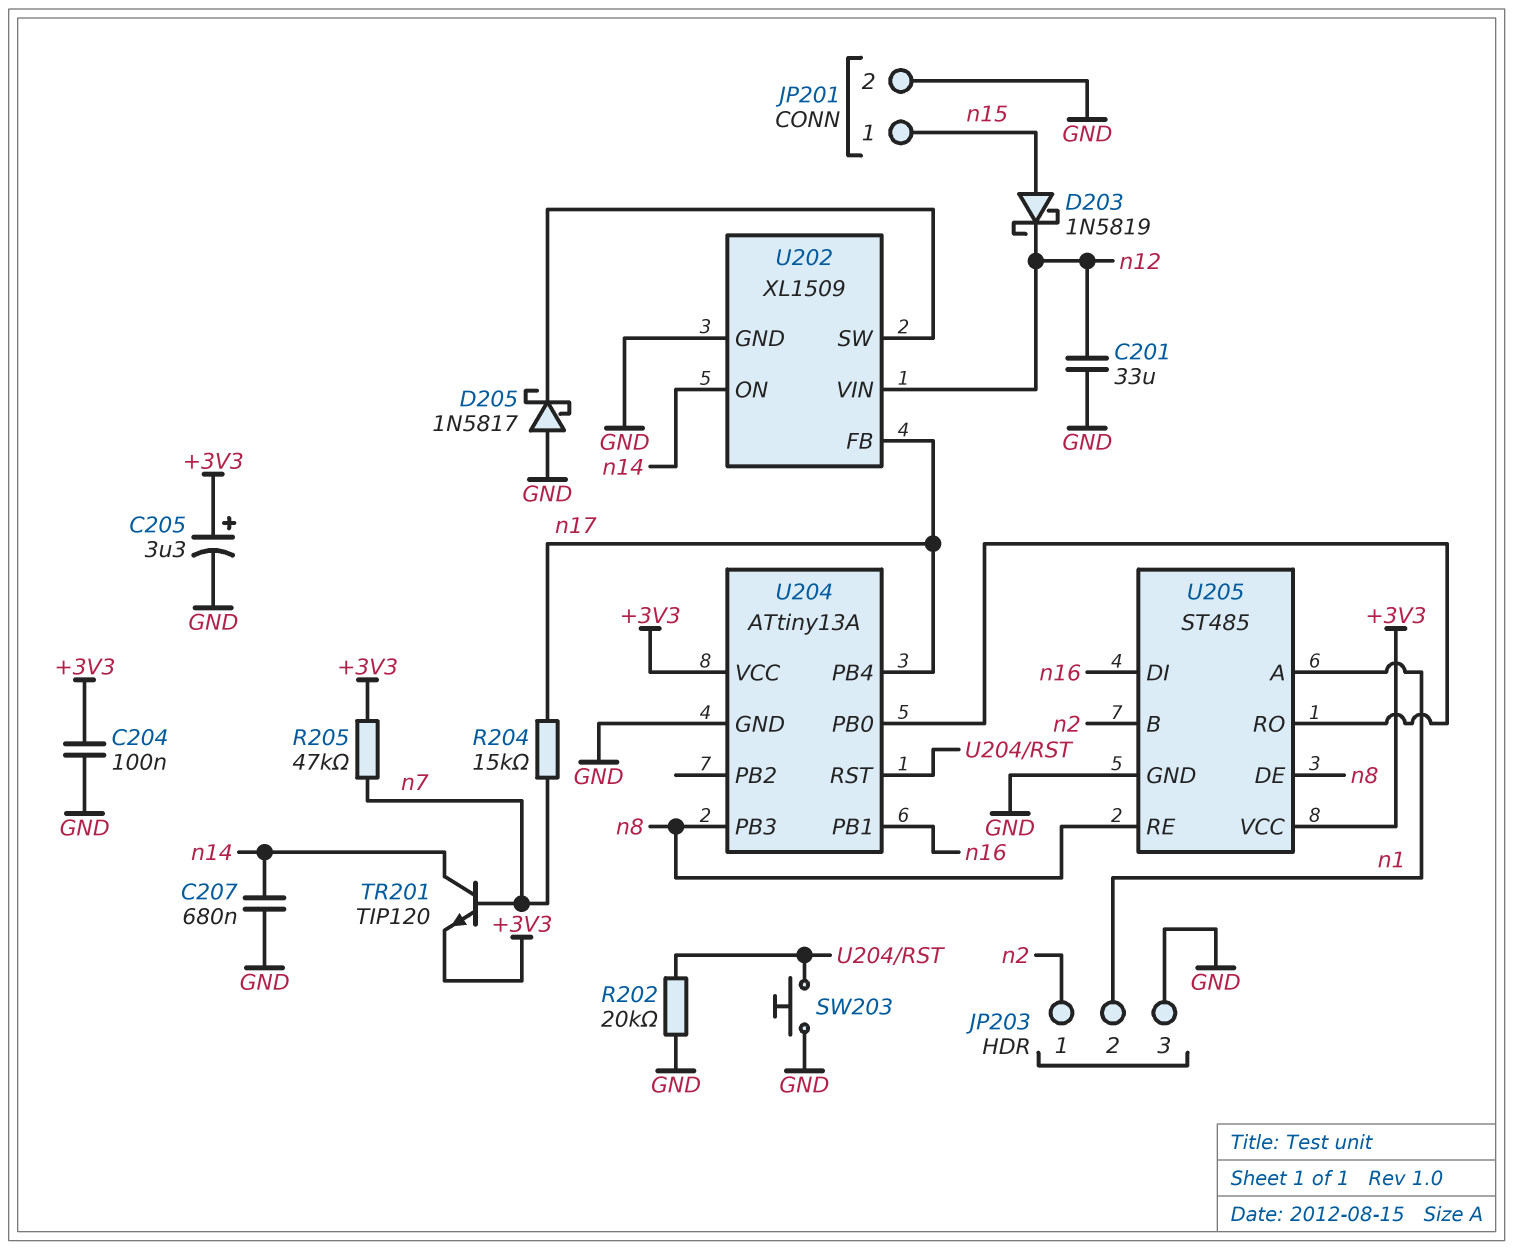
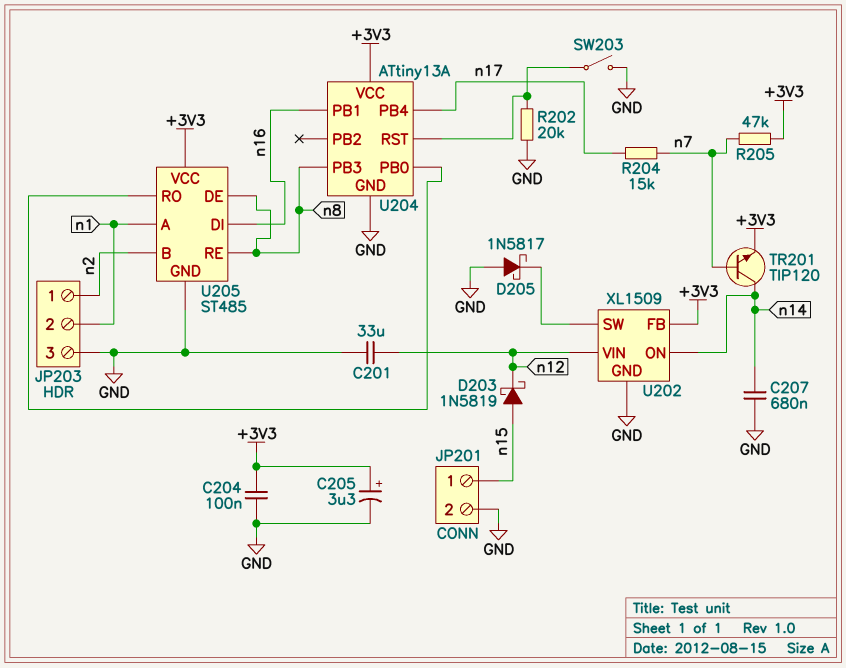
SW203: button (GND, U204/RST) -> switch (GND, U204/RST)
U202 pin FB: n17 -> +3V3

